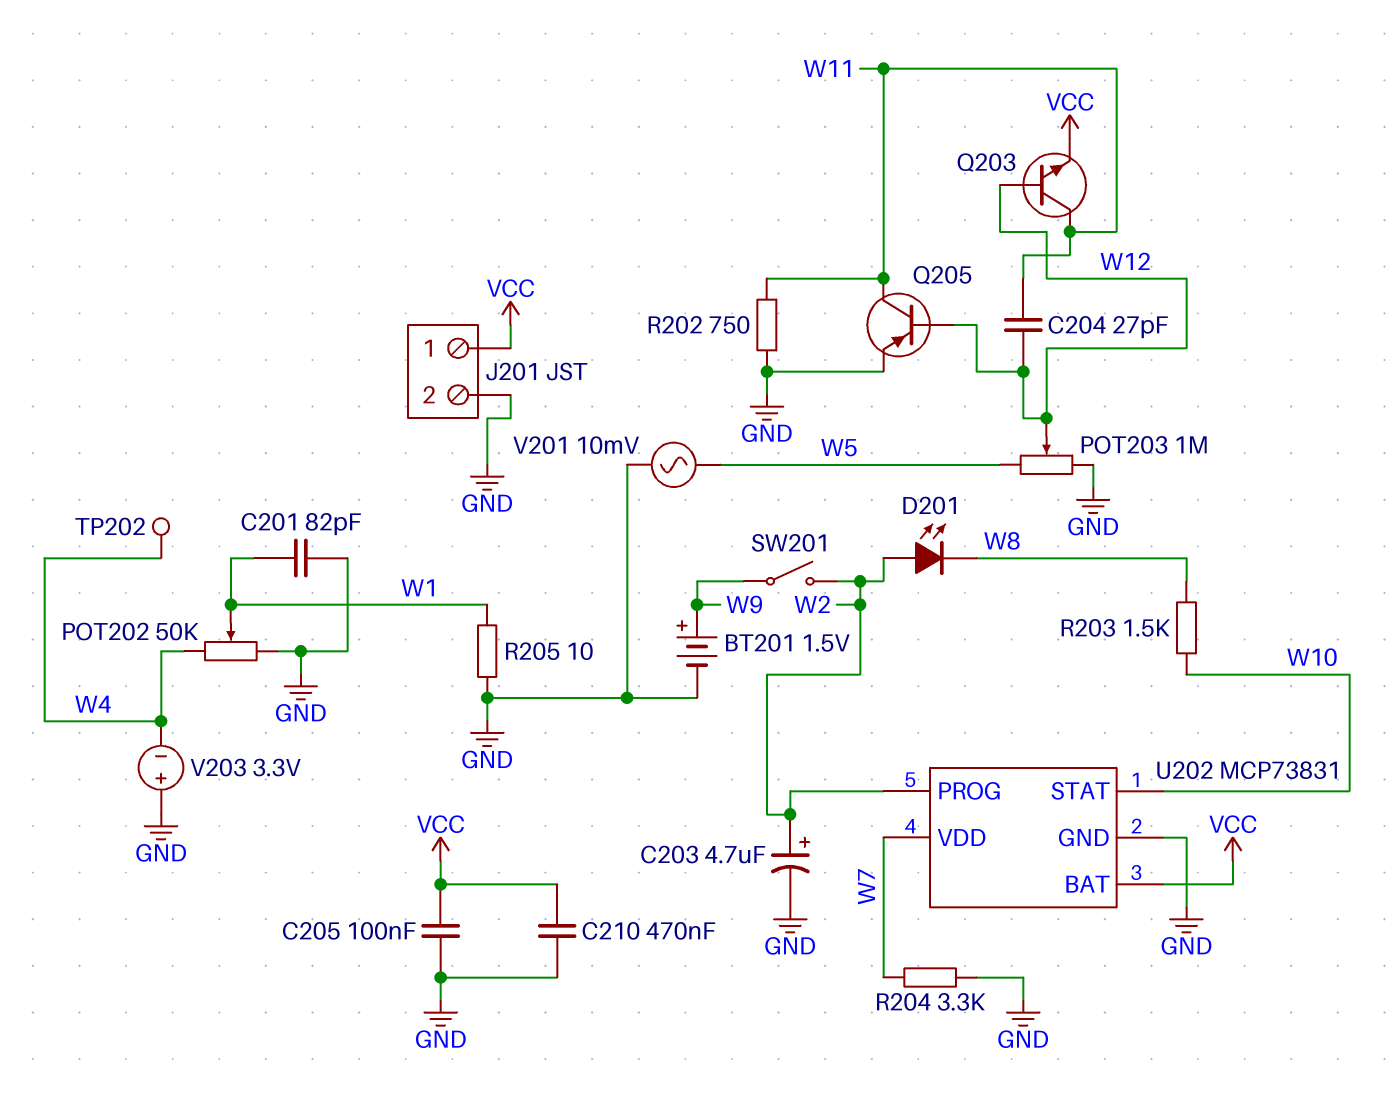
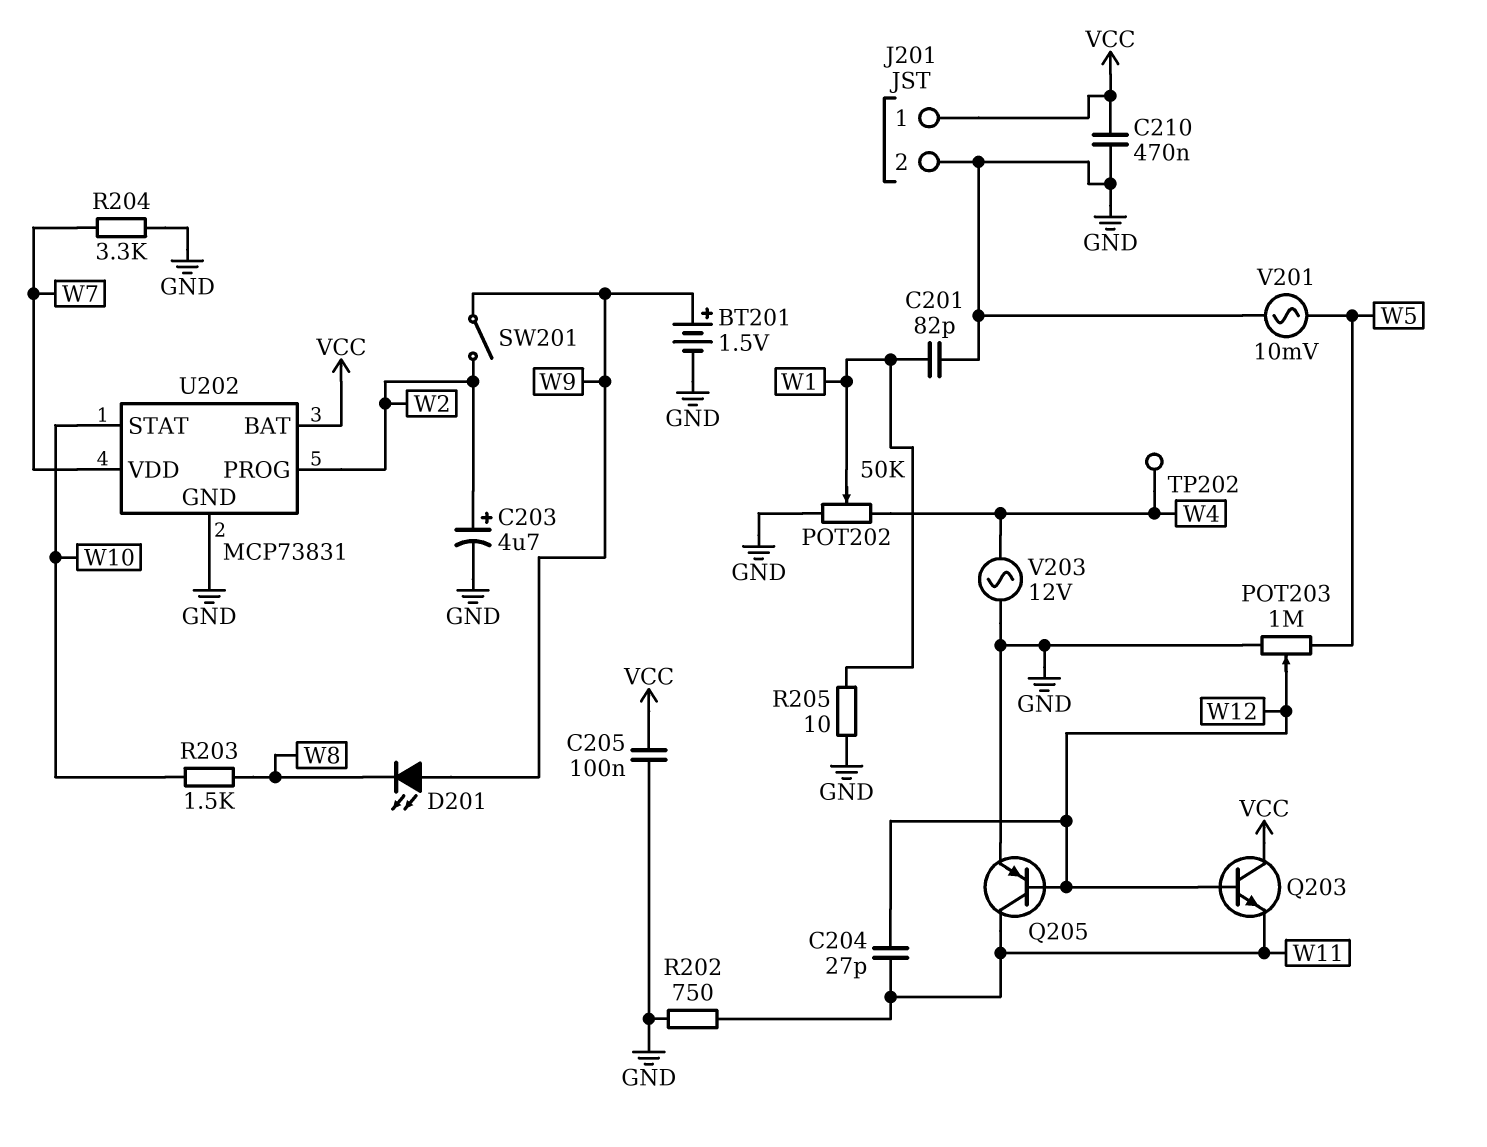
D201: LED (A W2, K W8) -> LED (A W9, K W8)
Q203: NPN (B W12, C W11, E VCC) -> NPN (B W12, C VCC, E W11)
V203: 3.3V (plus GND, minus W4) -> AC 12V (GND, W4)

